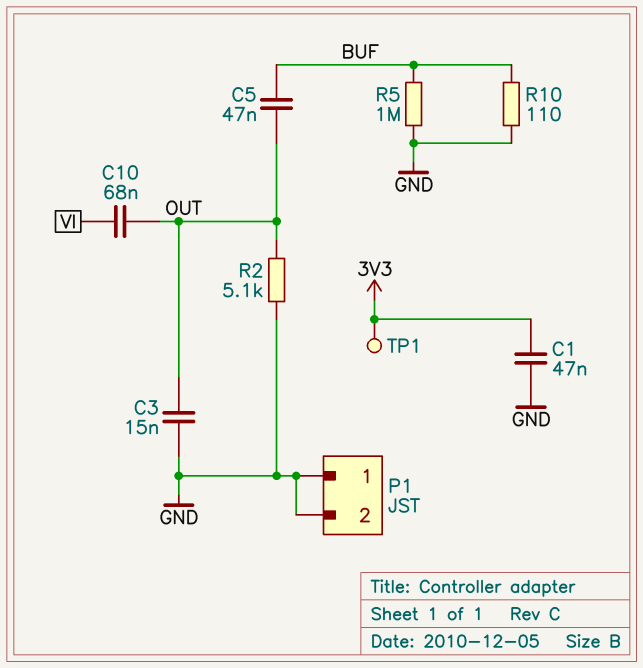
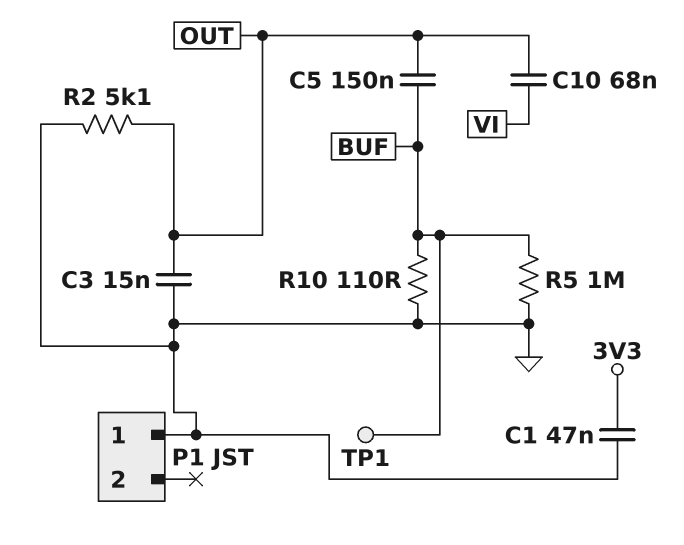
C5: 47nF (BUF, OUT) -> 150nF (BUF, OUT)
P1 pin 2: GND -> none
TP1: test point (3V3) -> test point (BUF)

